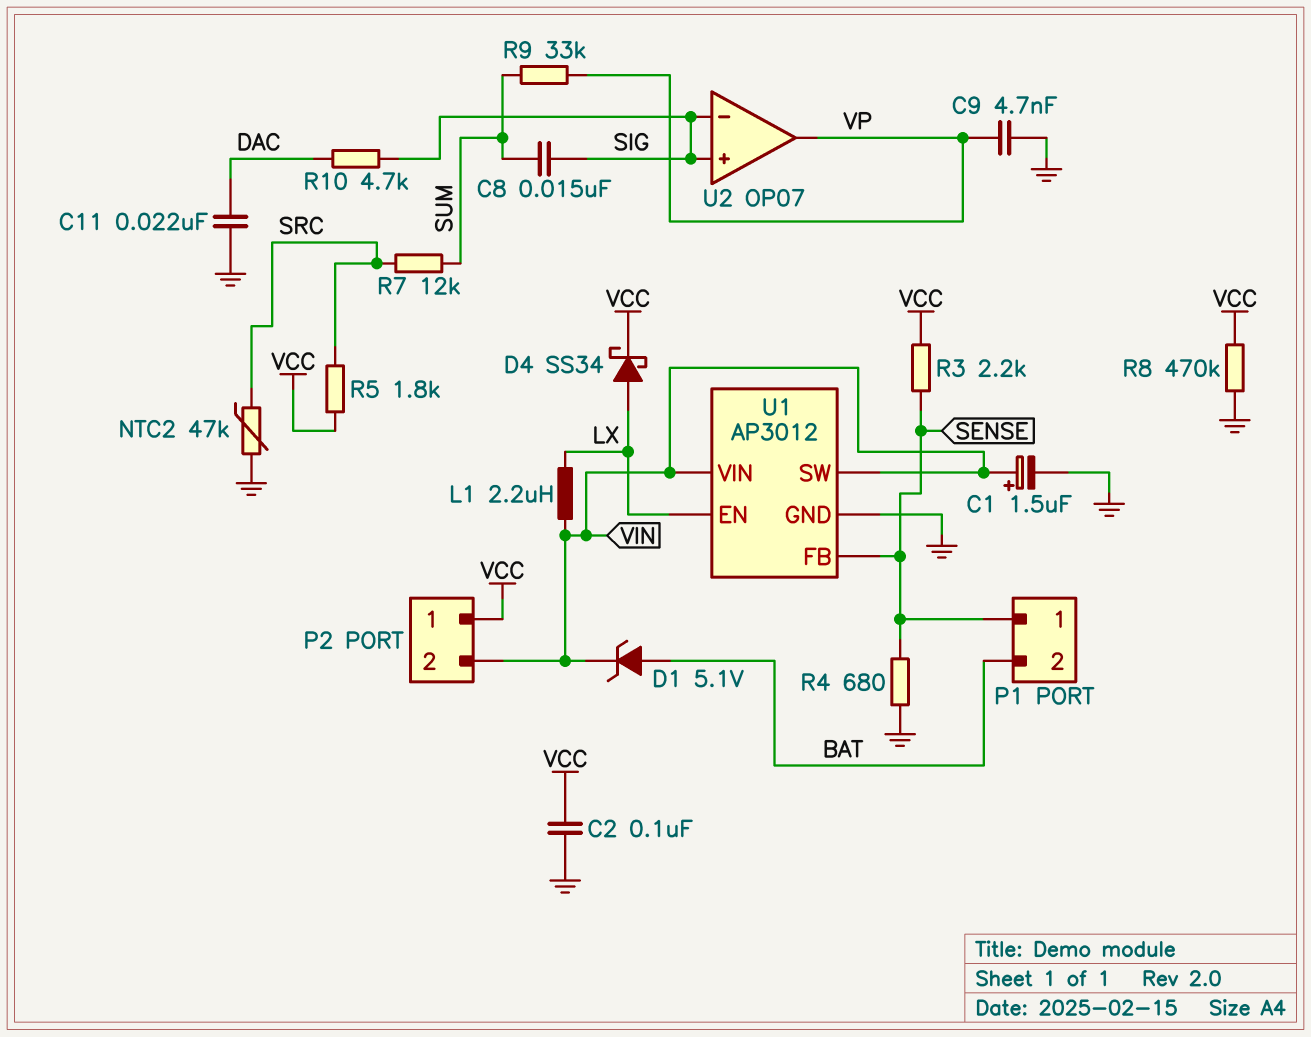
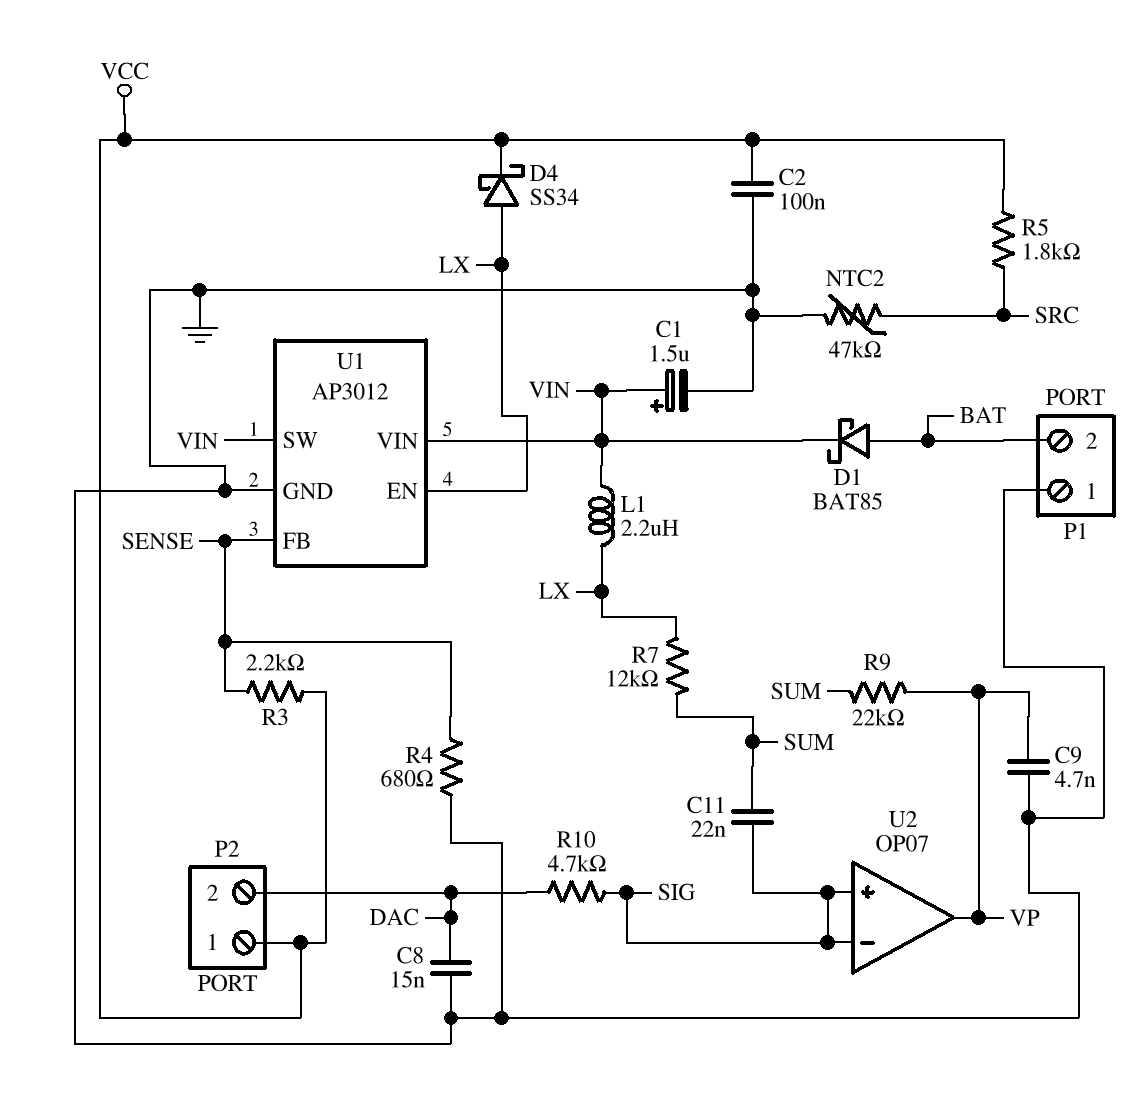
C8: 15nF (SIG, SUM) -> 15nF (DAC, GND)
C11: 22nF (DAC, GND) -> 22nF (SIG, SUM)
D1: zener 5.1V (A BAT, K VIN) -> schottky BAT85 (A BAT, K VIN)
P1 pin 1: SENSE -> GND
P2 pin 2: VIN -> DAC
R7: 12k (SRC, SUM) -> 12k (LX, SUM)
R8: 470k (GND, VCC) -> none
R9: 33k (SUM, VP) -> 22k (SUM, VP)

